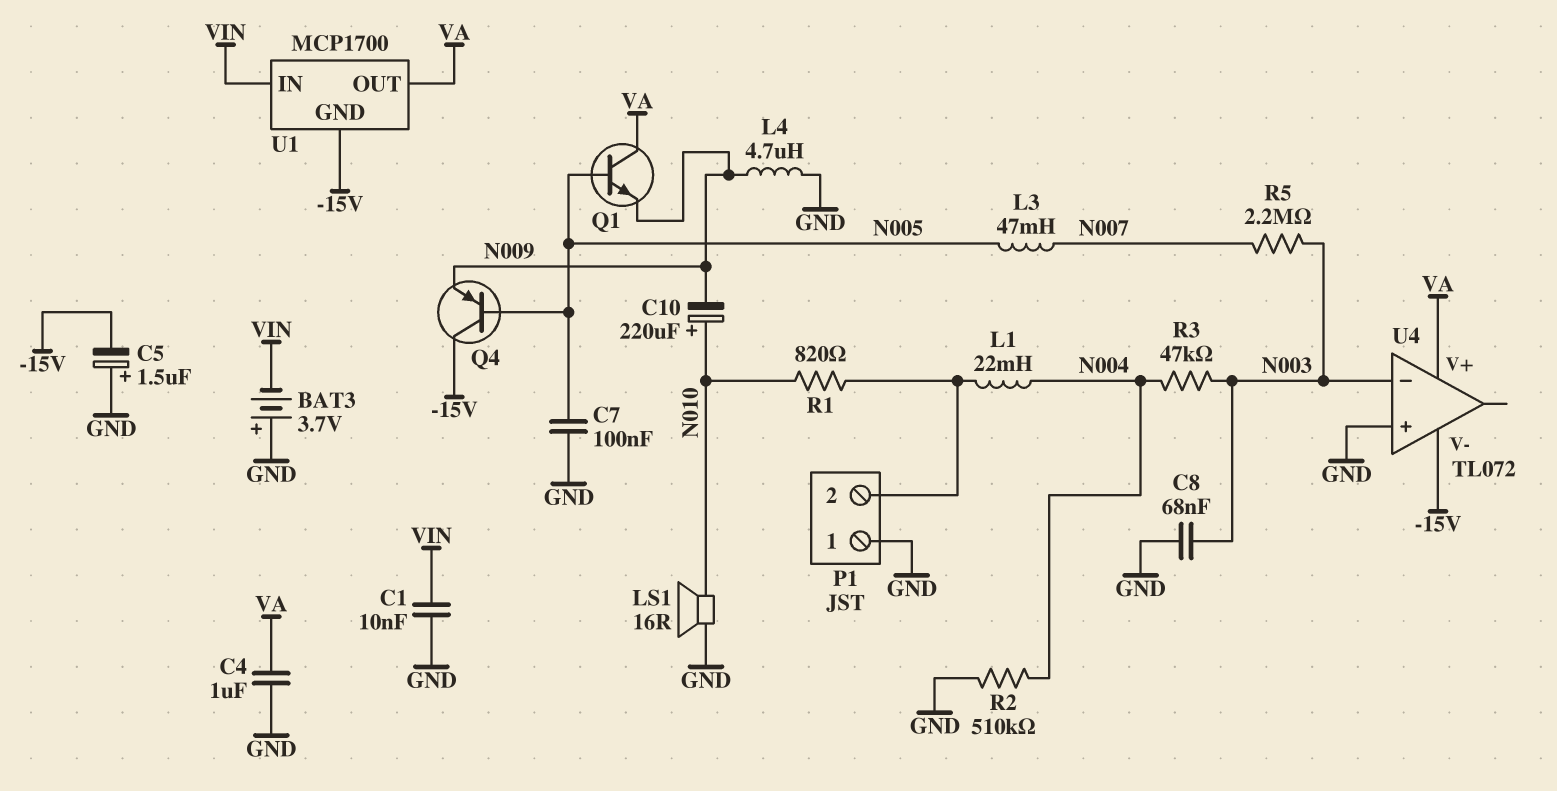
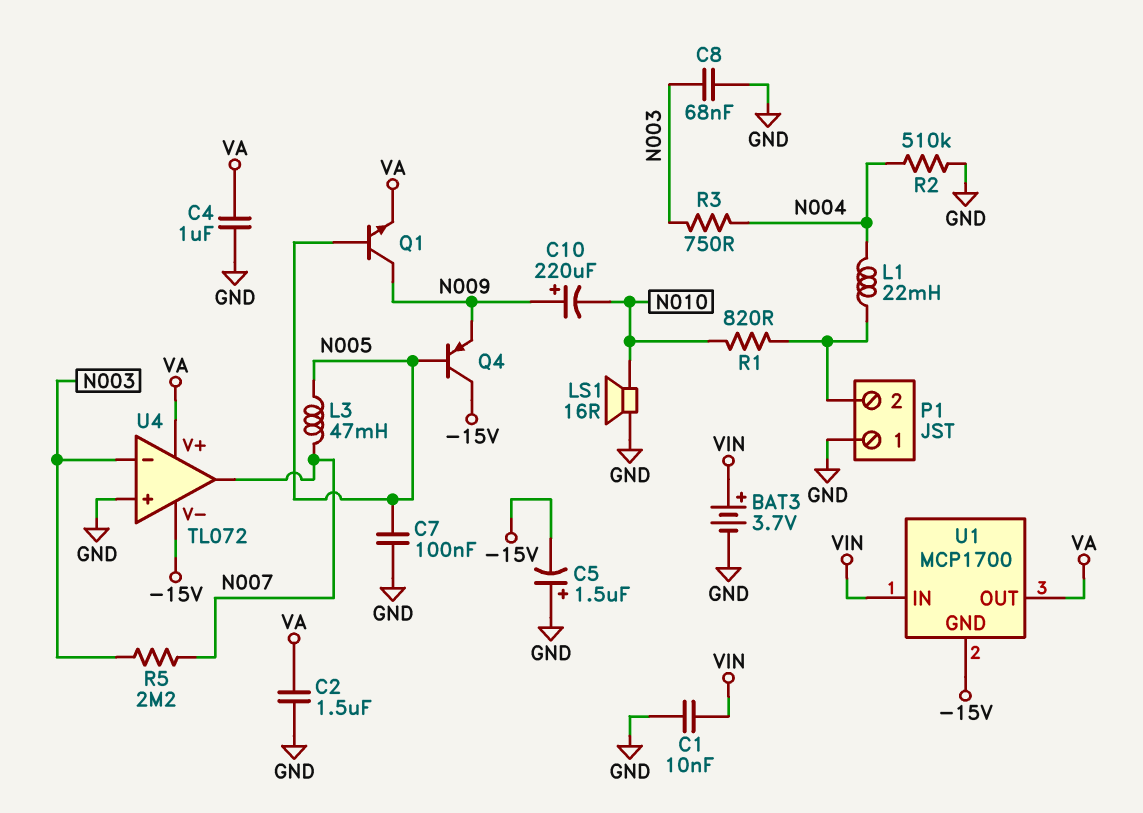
BAT3: 3.7V (plus GND, minus VIN) -> 3.7V (plus VIN, minus GND)
C2: none -> 1.5uF (GND, VA)
C10: 220uF (plus N010, minus N009) -> 220uF (plus N009, minus N010)
L4: 4.7uH (GND, N009) -> none
Q1: NPN (B N005, C VA, E N009) -> NPN (B N005, C N009, E VA)
R3: 47k (N003, N004) -> 750 (N003, N004)
U4 pin out: none -> N007

